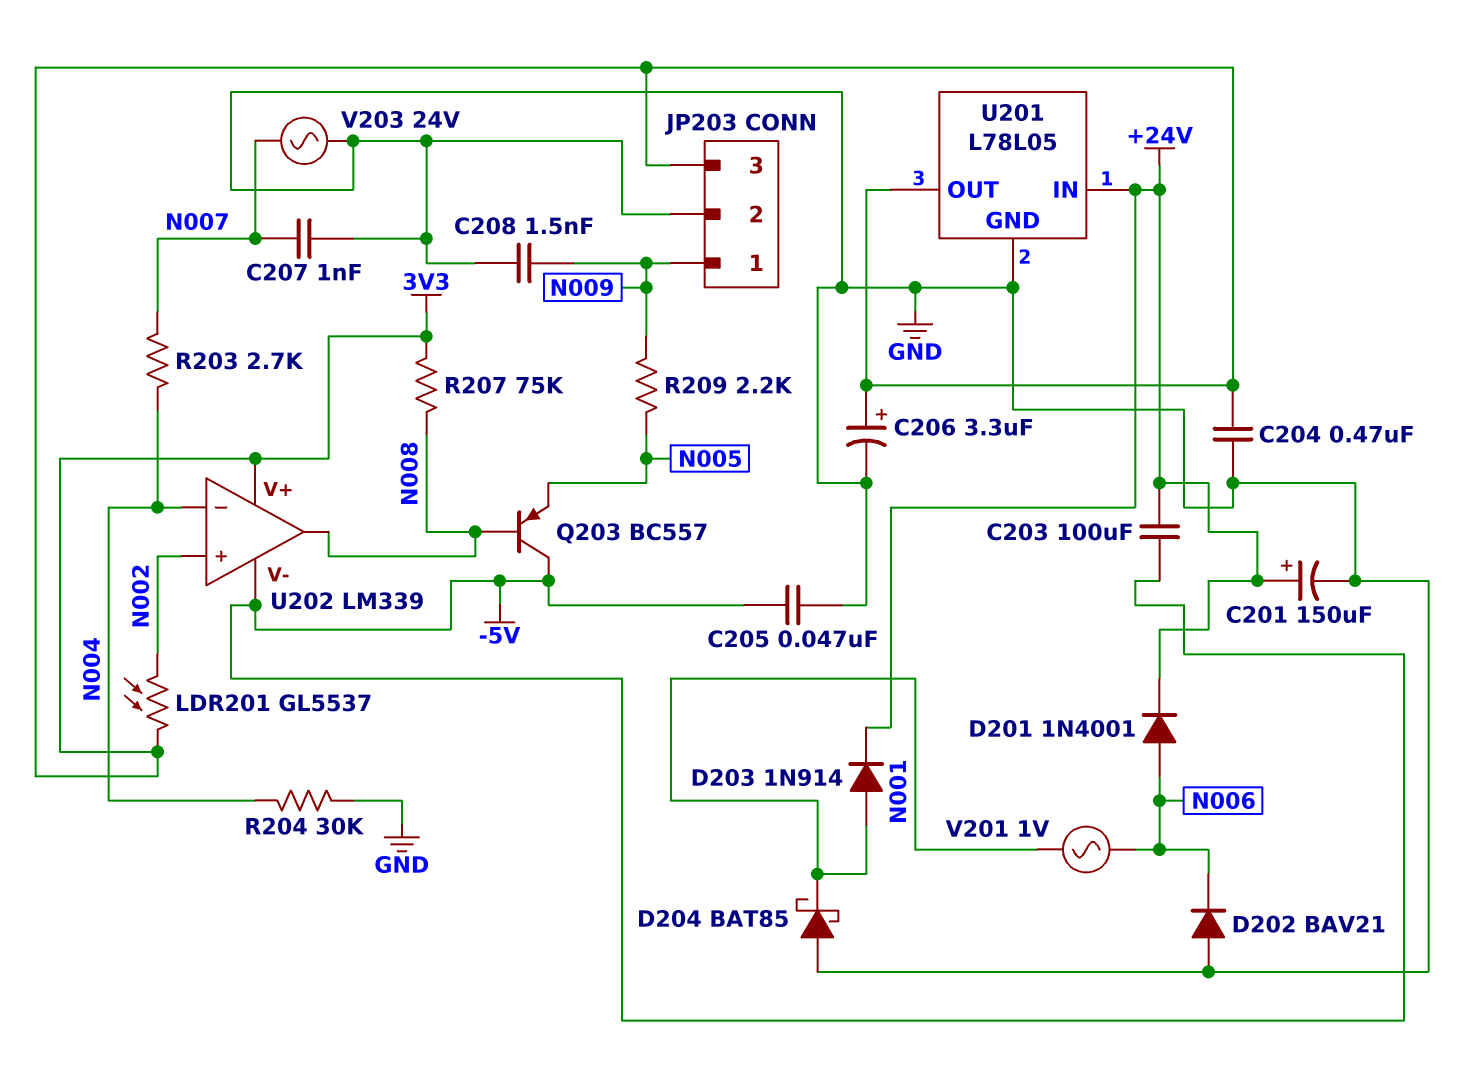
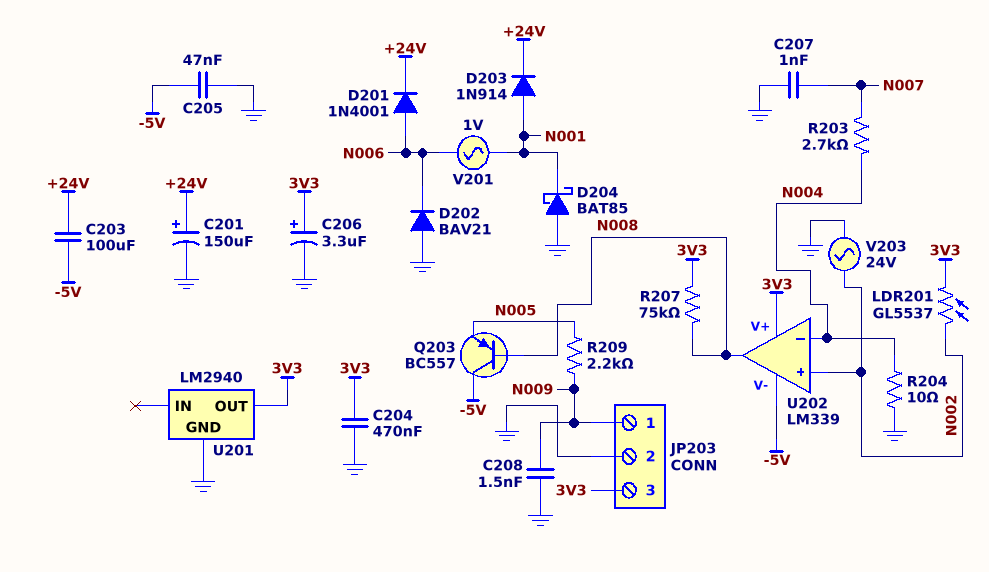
R204: 30k (GND, N004) -> 10 (GND, N004)
U201: L78L05 -> LM2940
U201 pin IN: +24V -> none
V203: AC 24V (GND, N007) -> AC 24V (GND, N002)

